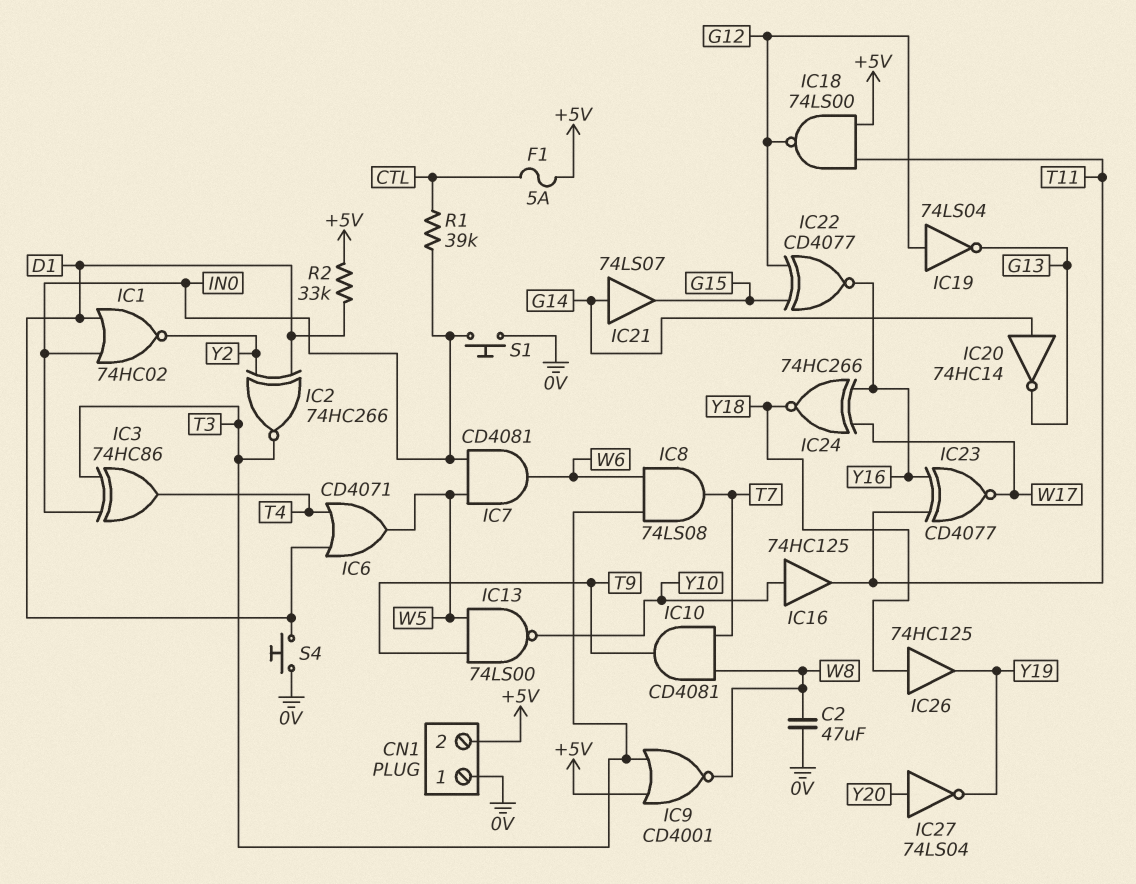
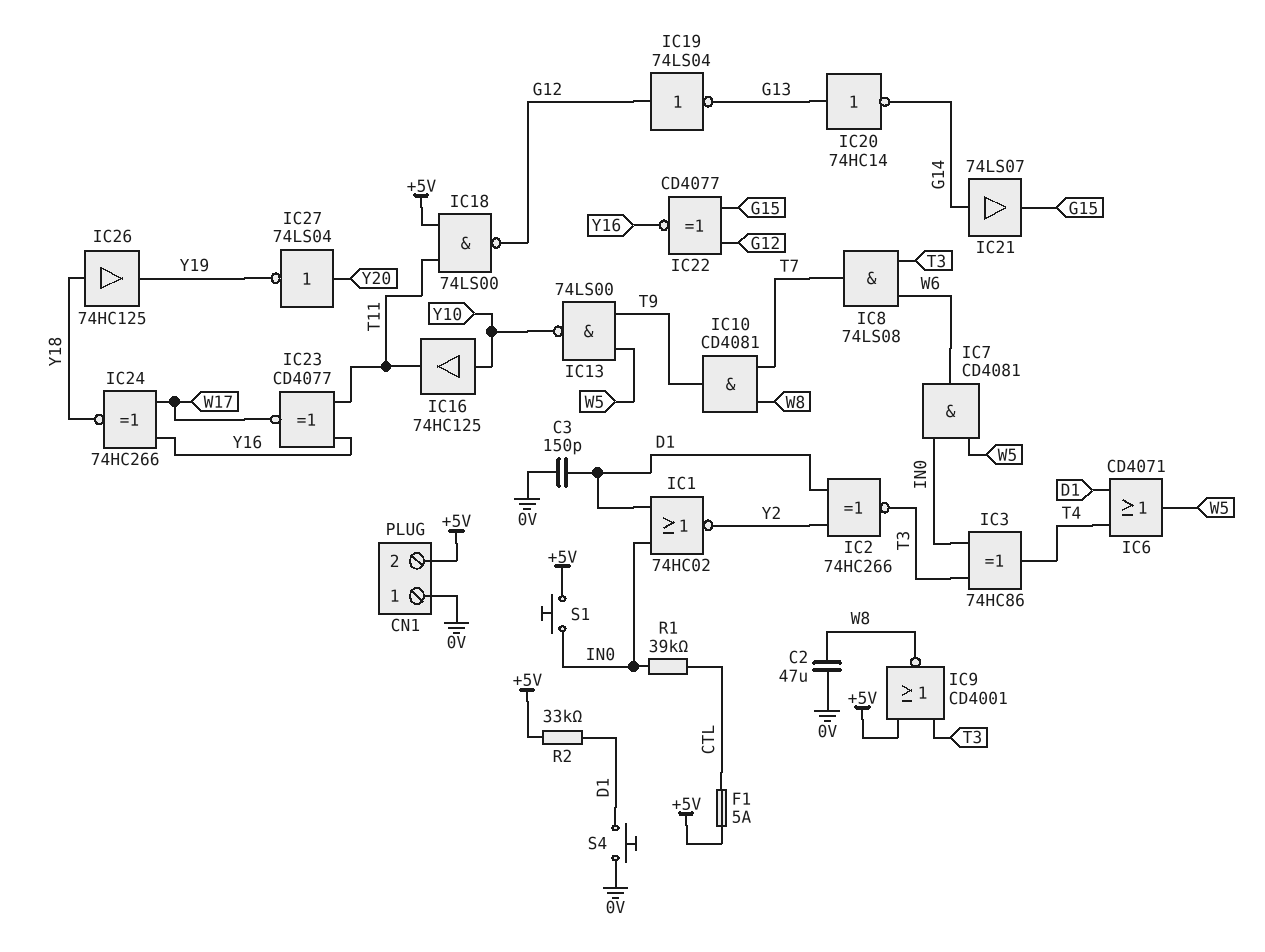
C3: none -> 150pF (0V, D1)
IC20: NOT 74HC14 (in G14, out G13) -> NOT 74HC14 (in G13, out G14)
S1: button (0V, IN0) -> button (+5V, IN0)

